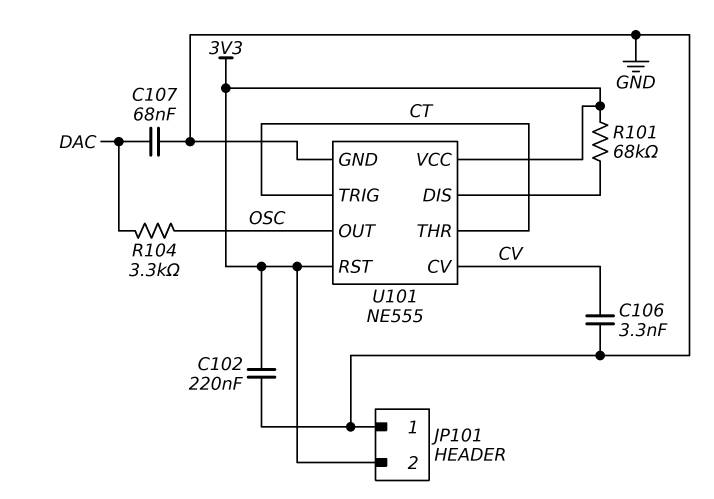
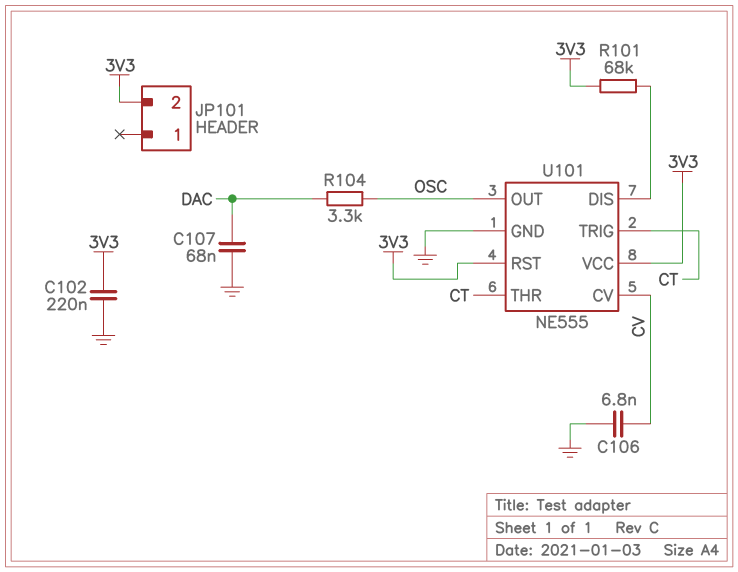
C106: 3.3nF (CV, GND) -> 6.8nF (CV, GND)
JP101 pin 1: GND -> none

